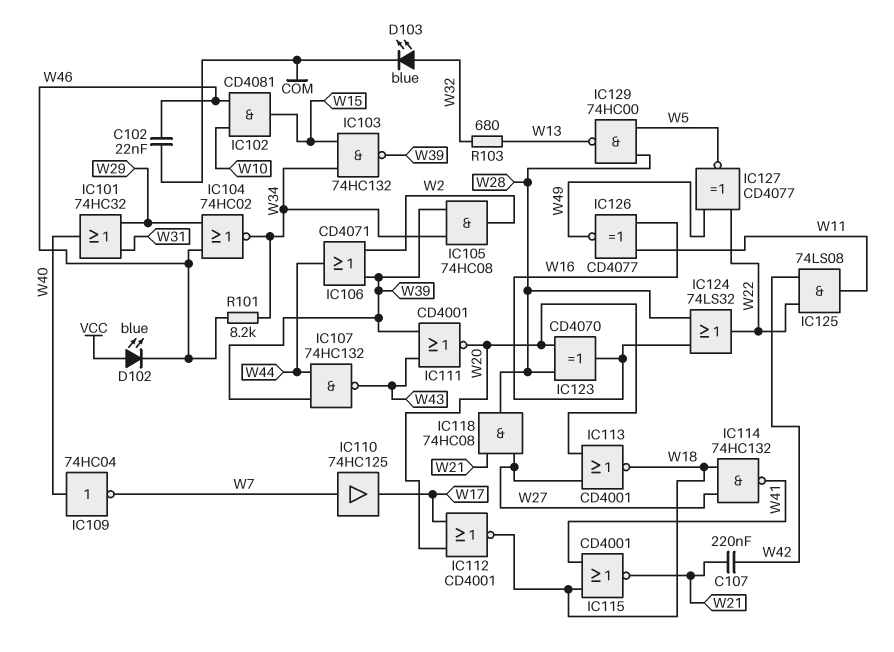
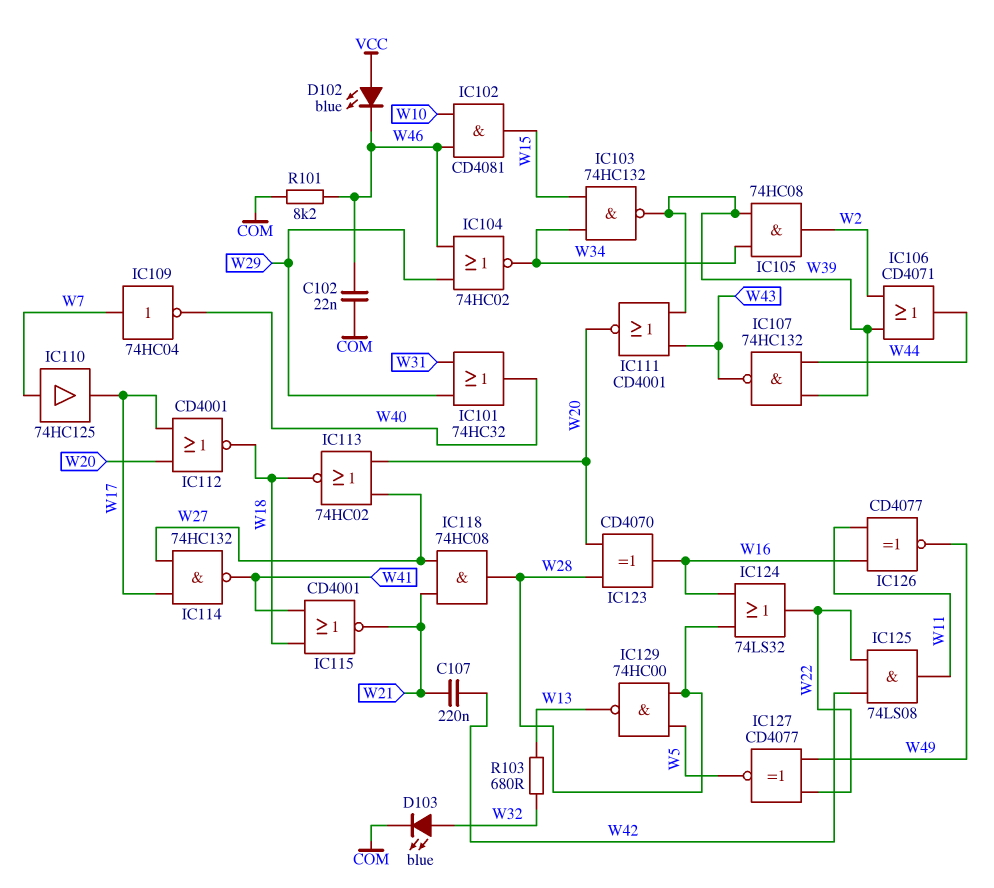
IC109: NOT 74HC04 (in W40, out W7) -> NOT 74HC04 (in W7, out W40)
IC113: NOR CD4001 (in W20, in W27, out W18) -> NOR 74HC02 (in W20, in W27, out W18)
IC114: NAND 74HC132 (in W18, in W27, out W41) -> NAND 74HC132 (in W17, in W27, out W41)
R101: 8.2k (W34, W46) -> 8.2k (COM, W46)

